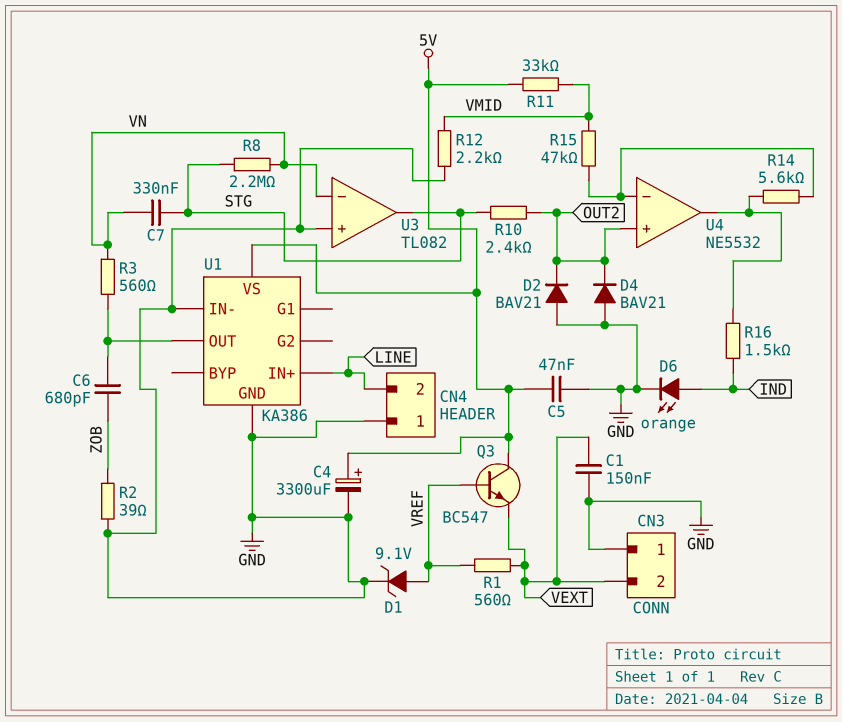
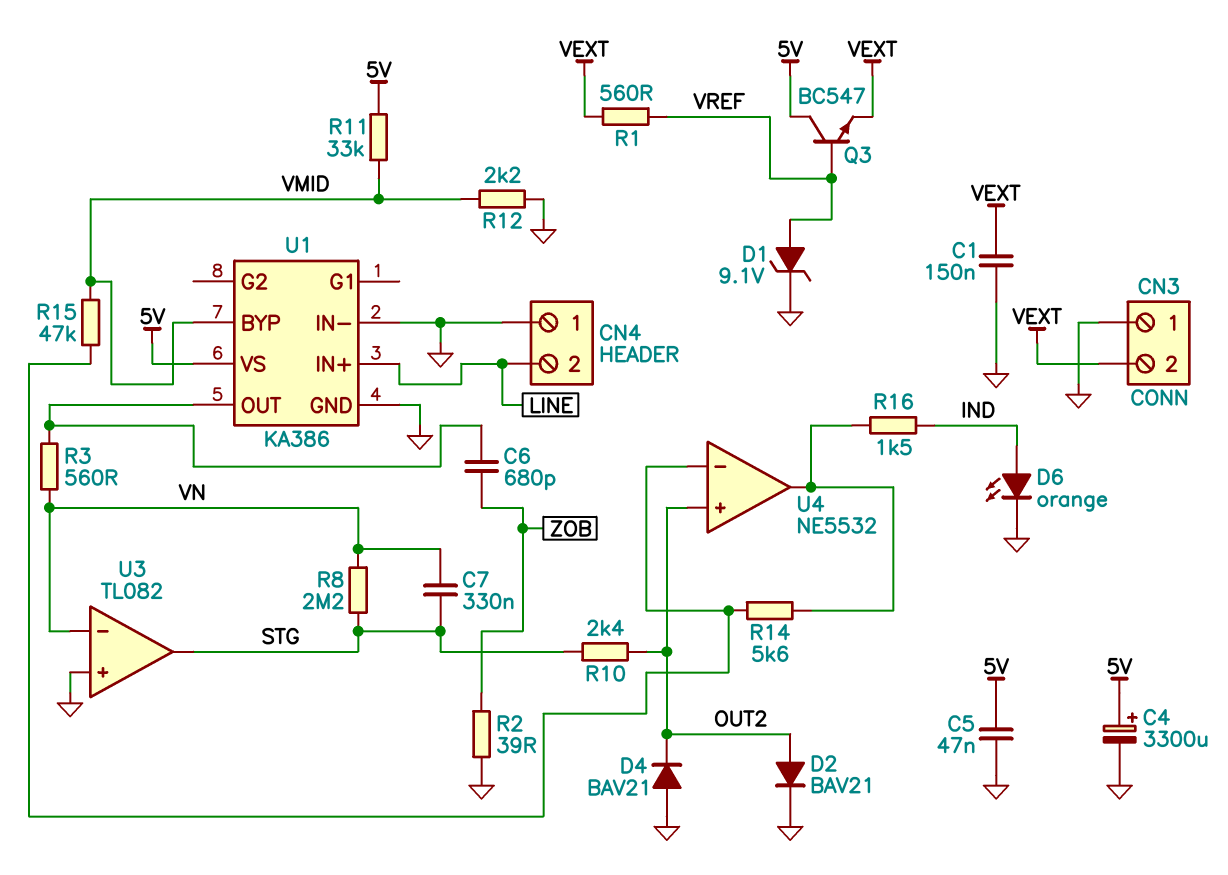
D2: diode BAV21 (A GND, K OUT2) -> diode BAV21 (A OUT2, K GND)
U1 pin BYP: none -> VMID

